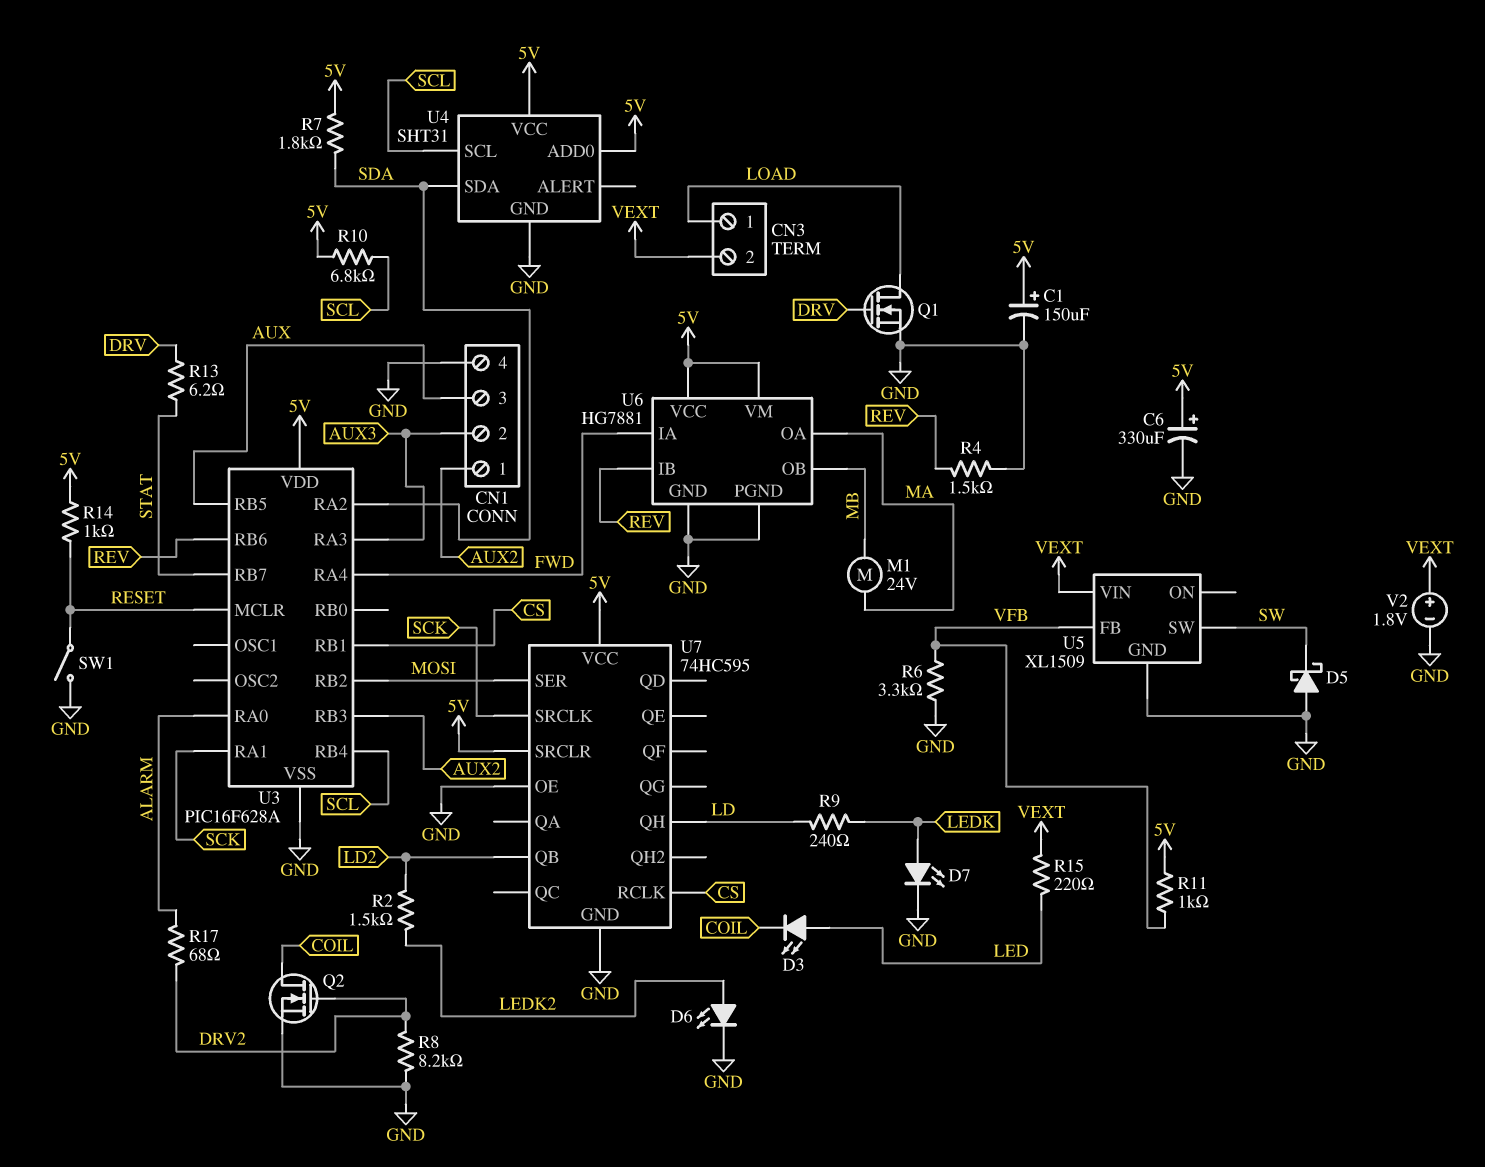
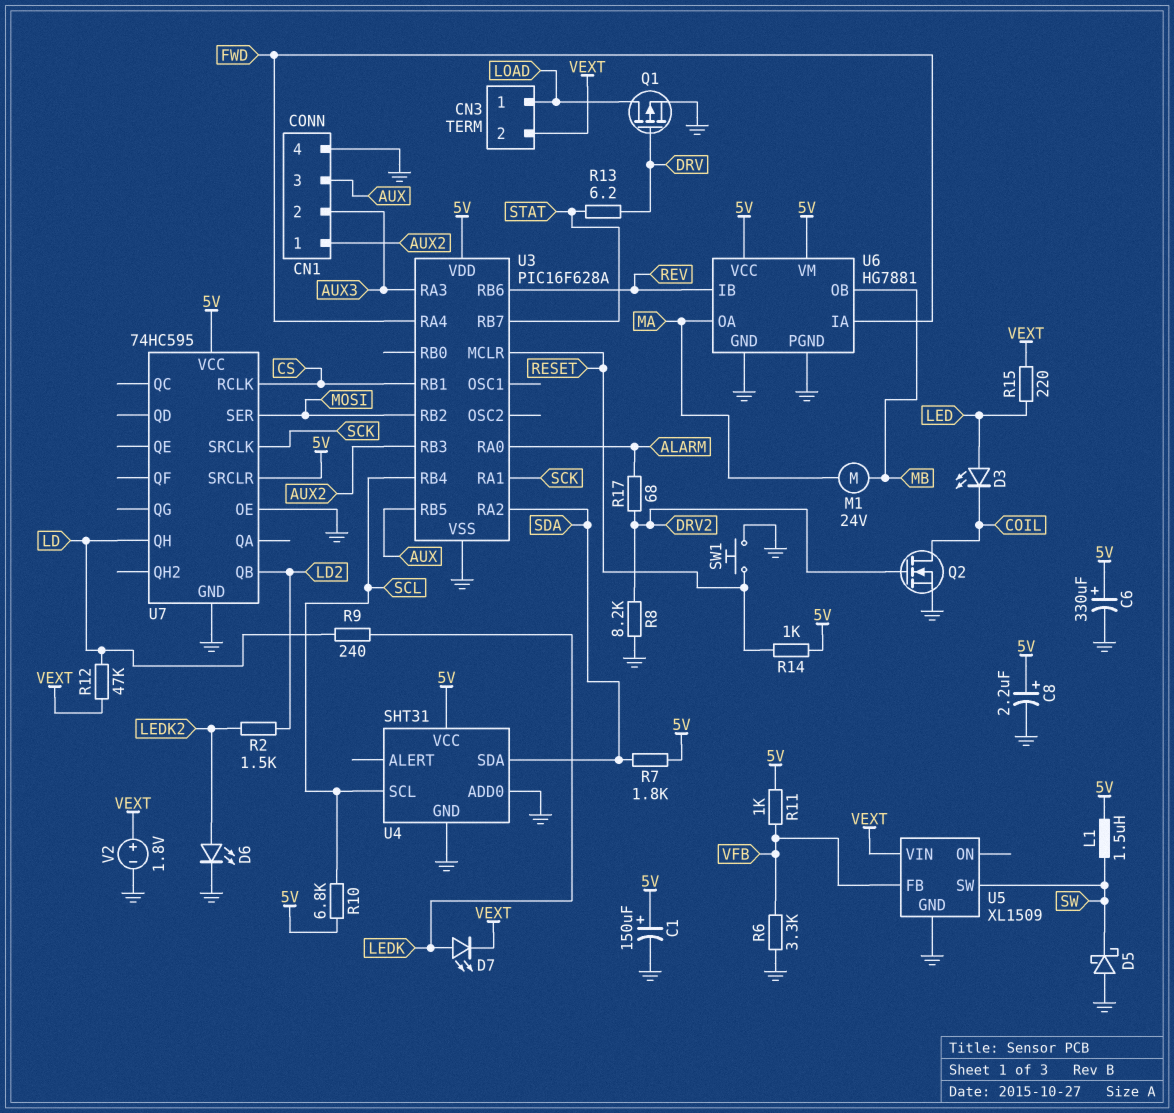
C8: none -> 2.2uF (plus 5V, minus GND)
D7: LED (A LEDK, K GND) -> LED (A LEDK, K VEXT)
L1: none -> 1.5uH (5V, SW)
Q1: NMOS (G DRV, D LOAD, S GND) -> PMOS (G DRV, D LOAD, S GND)
R4: 1.5k (GND, REV) -> none
R12: none -> 47k (LD, VEXT)
SW1: switch (GND, RESET) -> button (GND, RESET)
U4 pin ADD0: 5V -> GND

